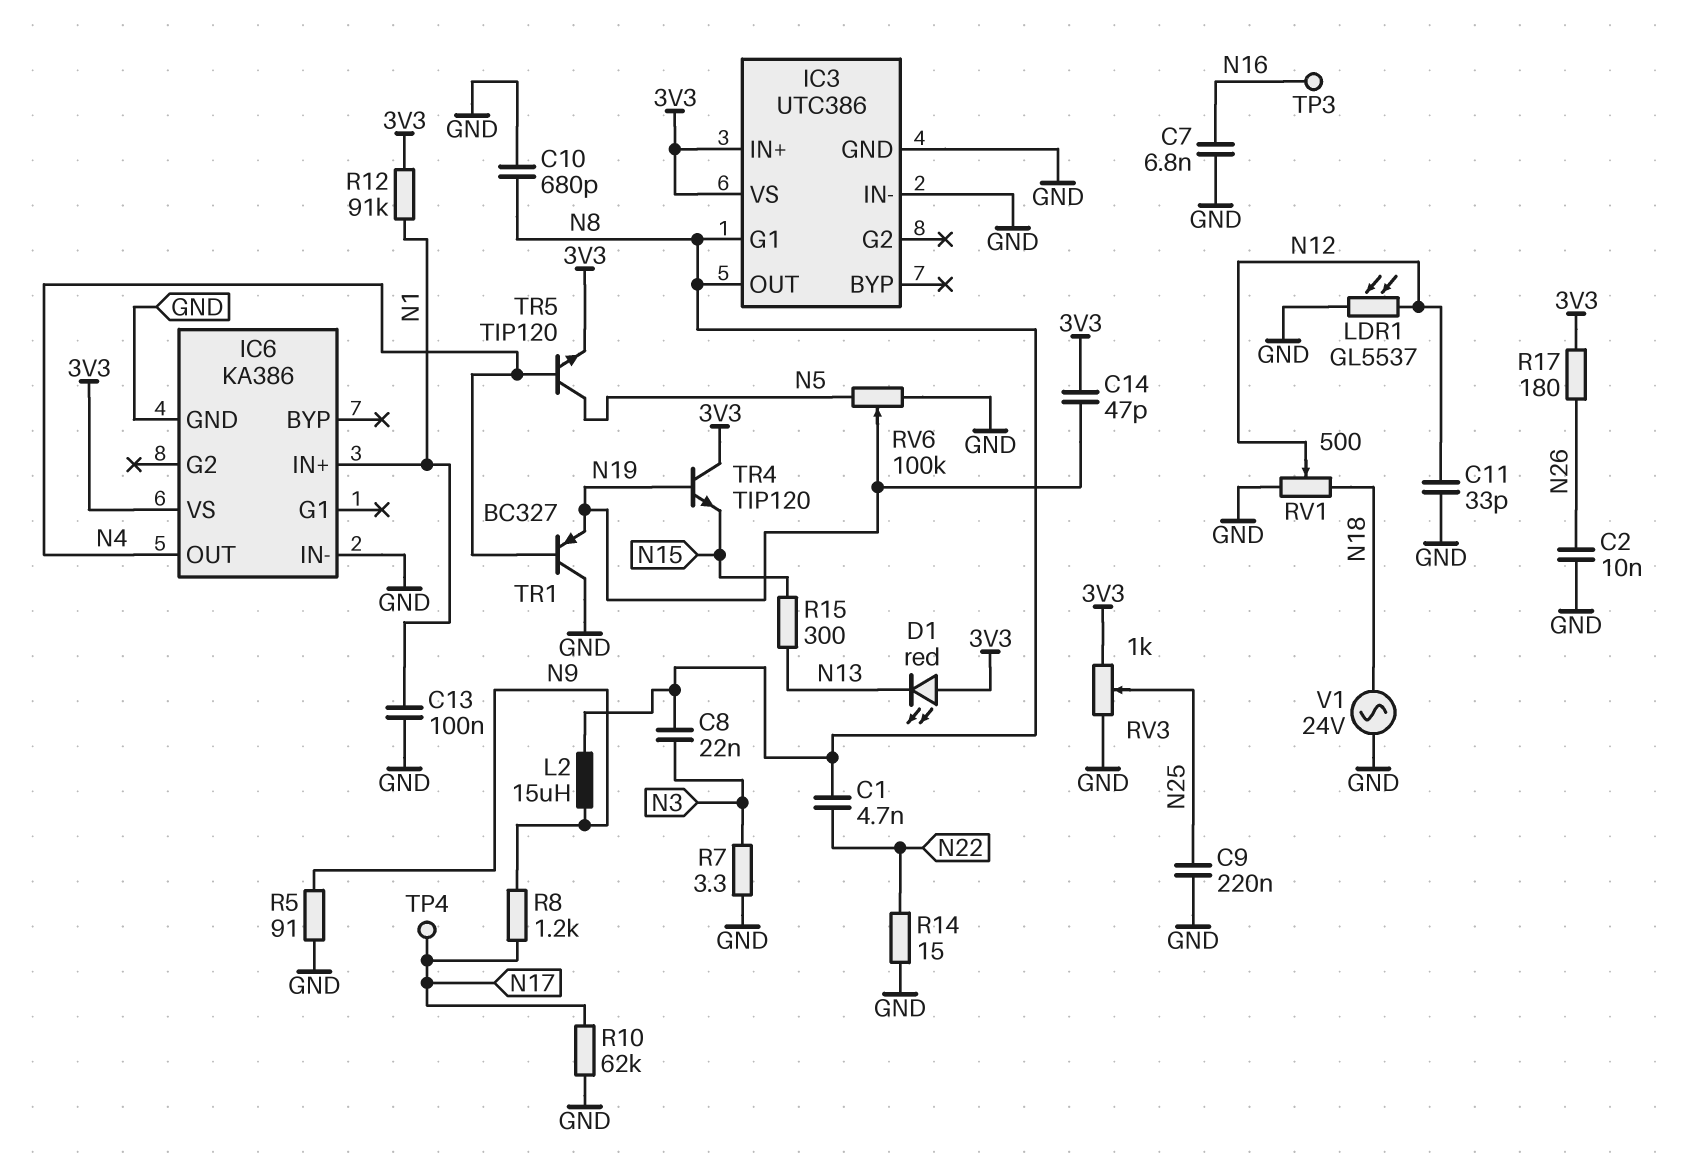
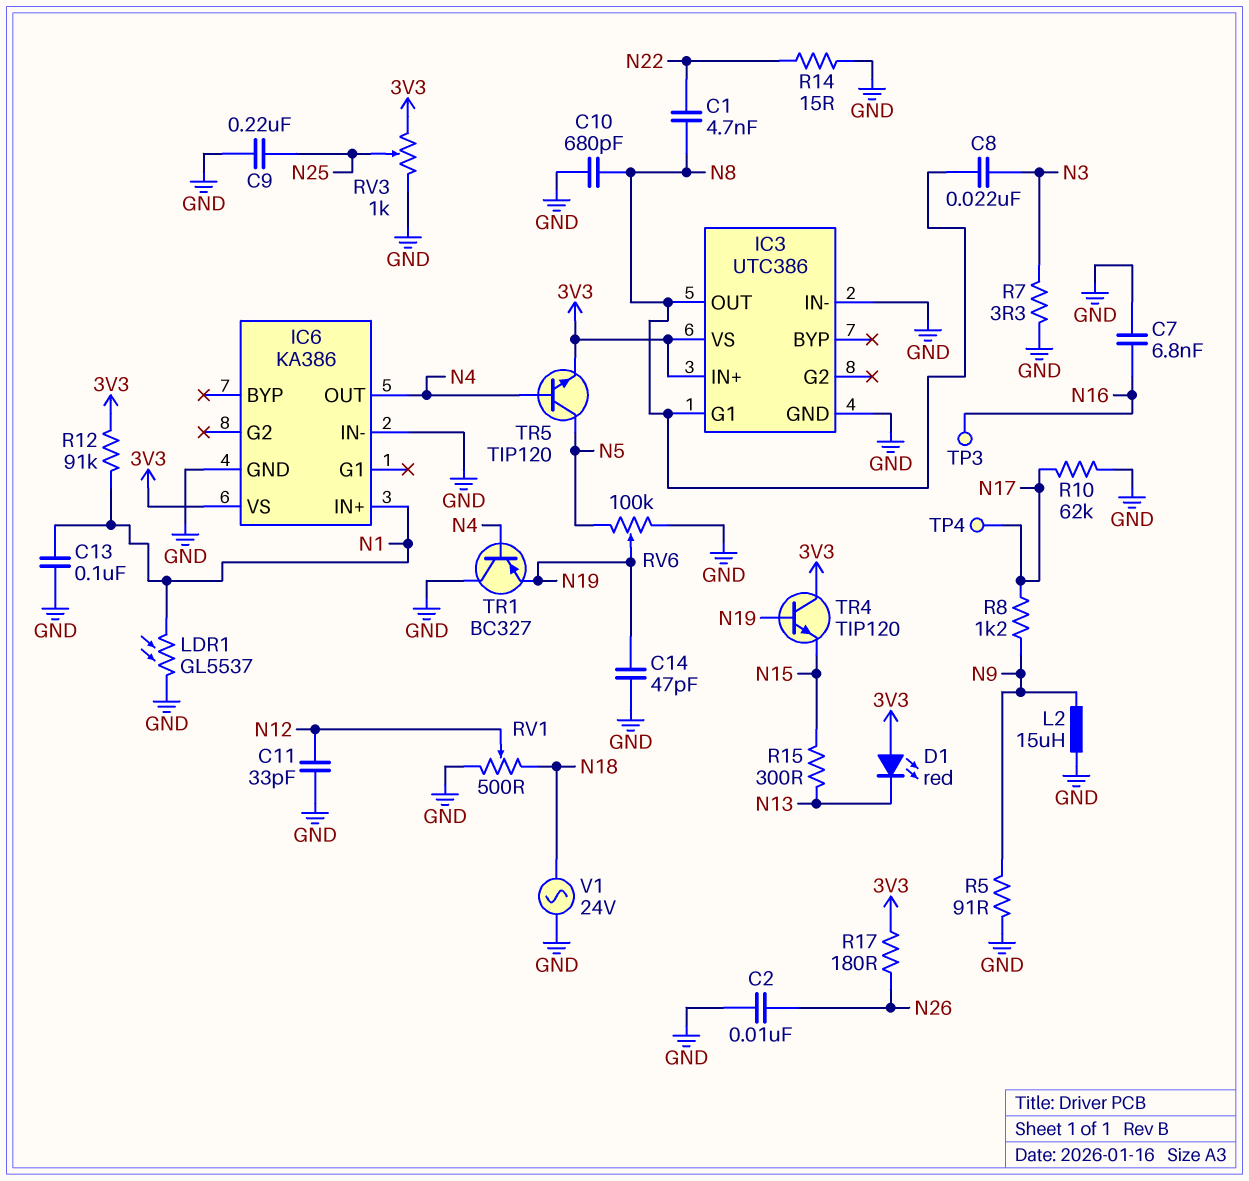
C14: 47pF (3V3, N19) -> 47pF (GND, N19)
L2: 15uH (N8, N9) -> 15uH (GND, N9)
LDR1: GL5537 (GND, N12) -> GL5537 (GND, N1)

